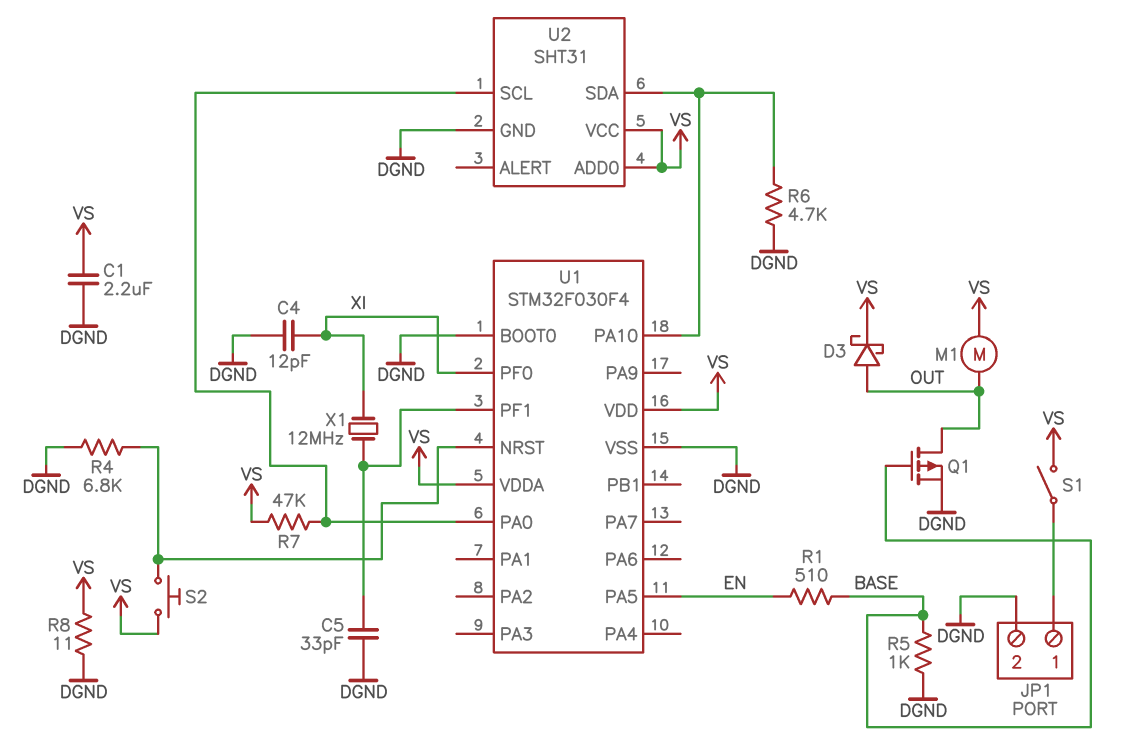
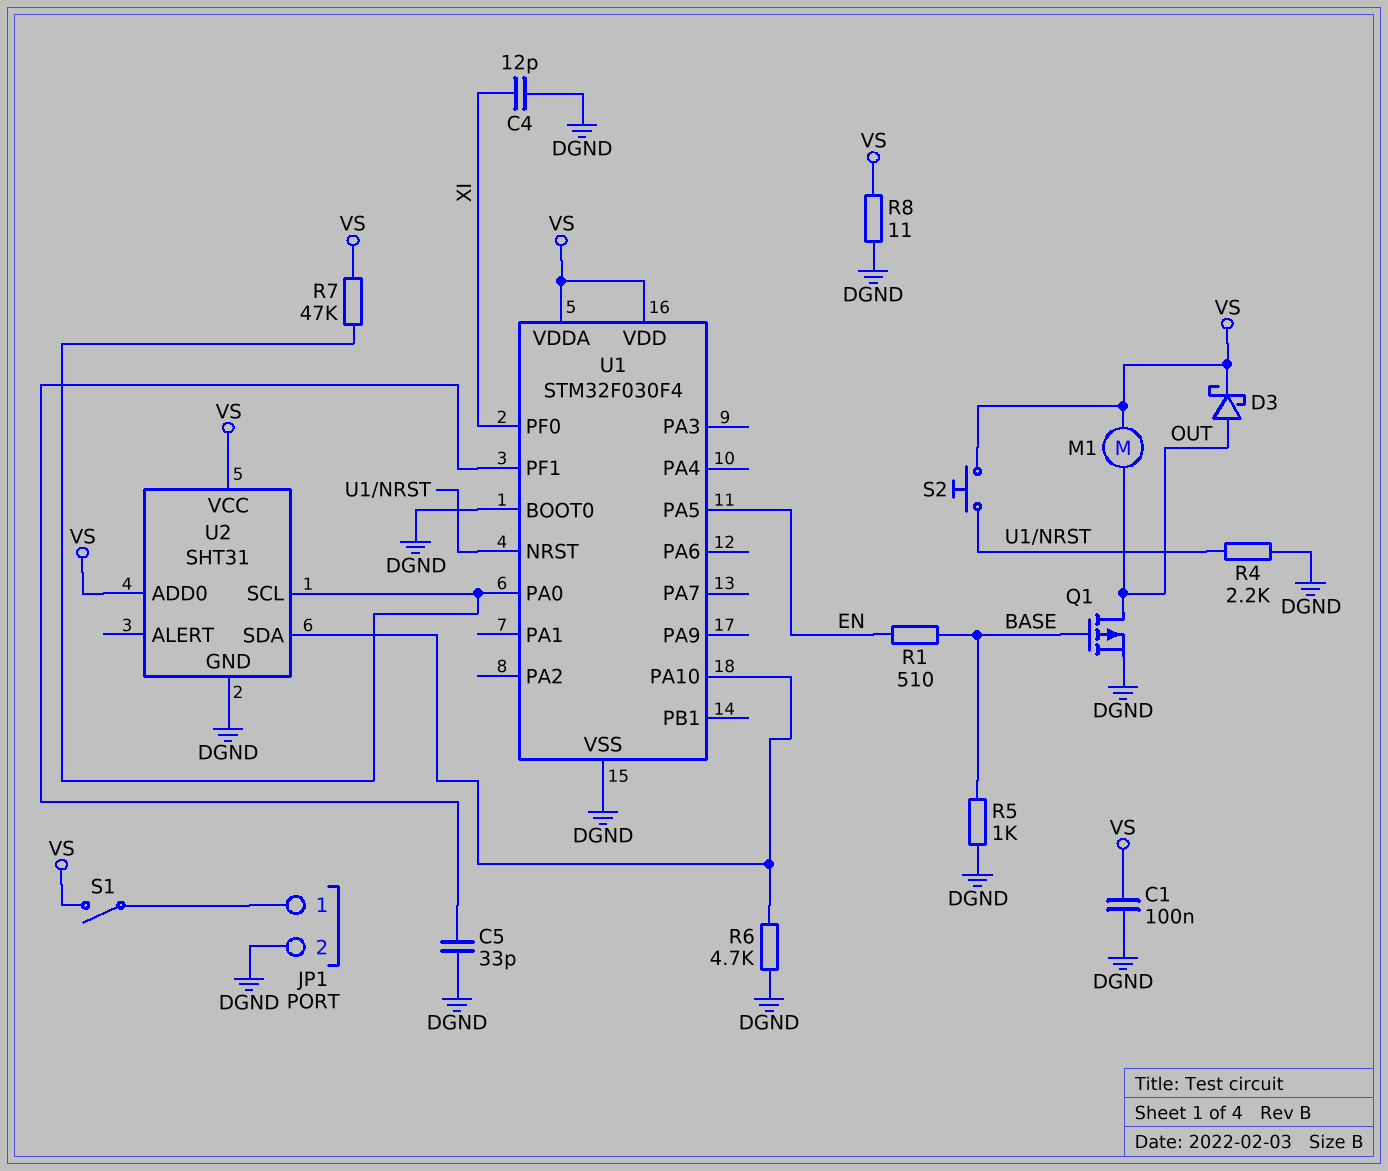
C1: 2.2uF (DGND, VS) -> 100nF (DGND, VS)
R4: 6.8k (DGND, U1/NRST) -> 2.2k (DGND, U1/NRST)
X1: 12MHz (U1/PF1, XI) -> none

